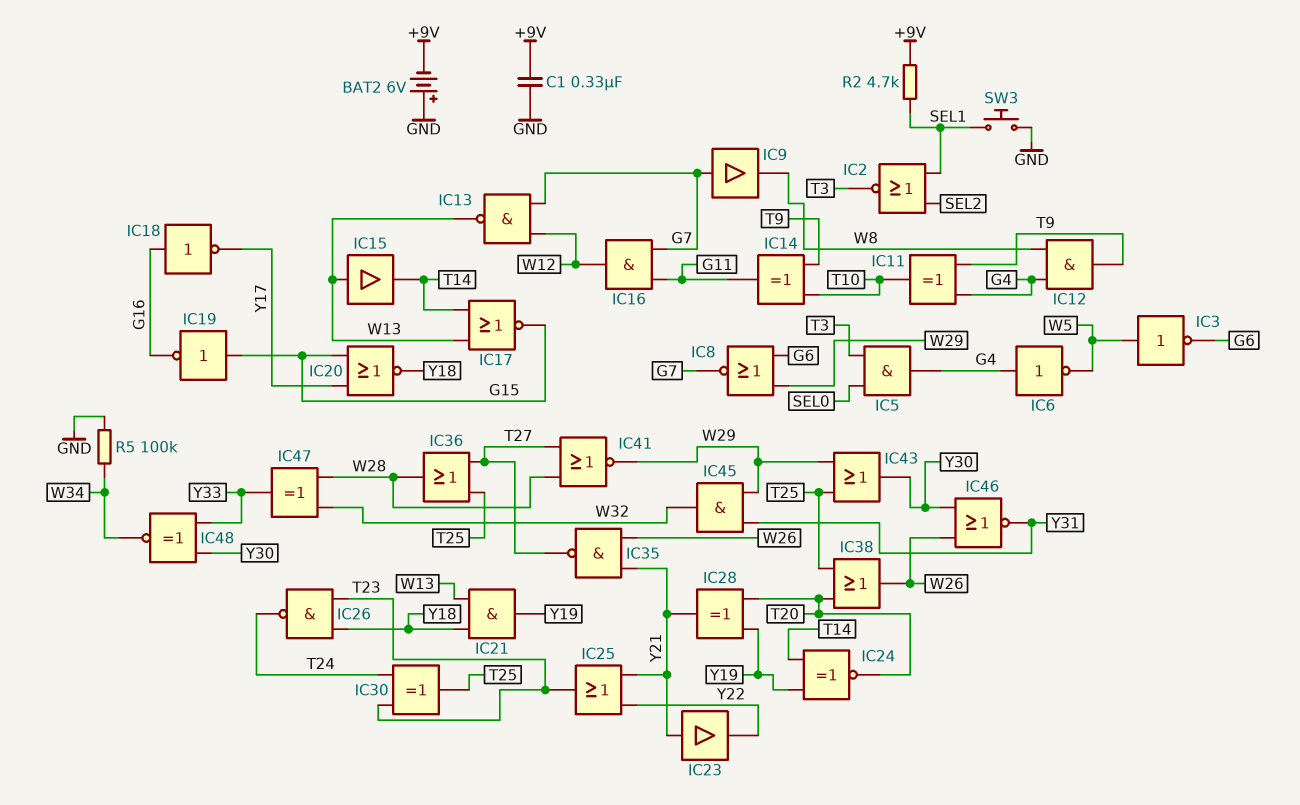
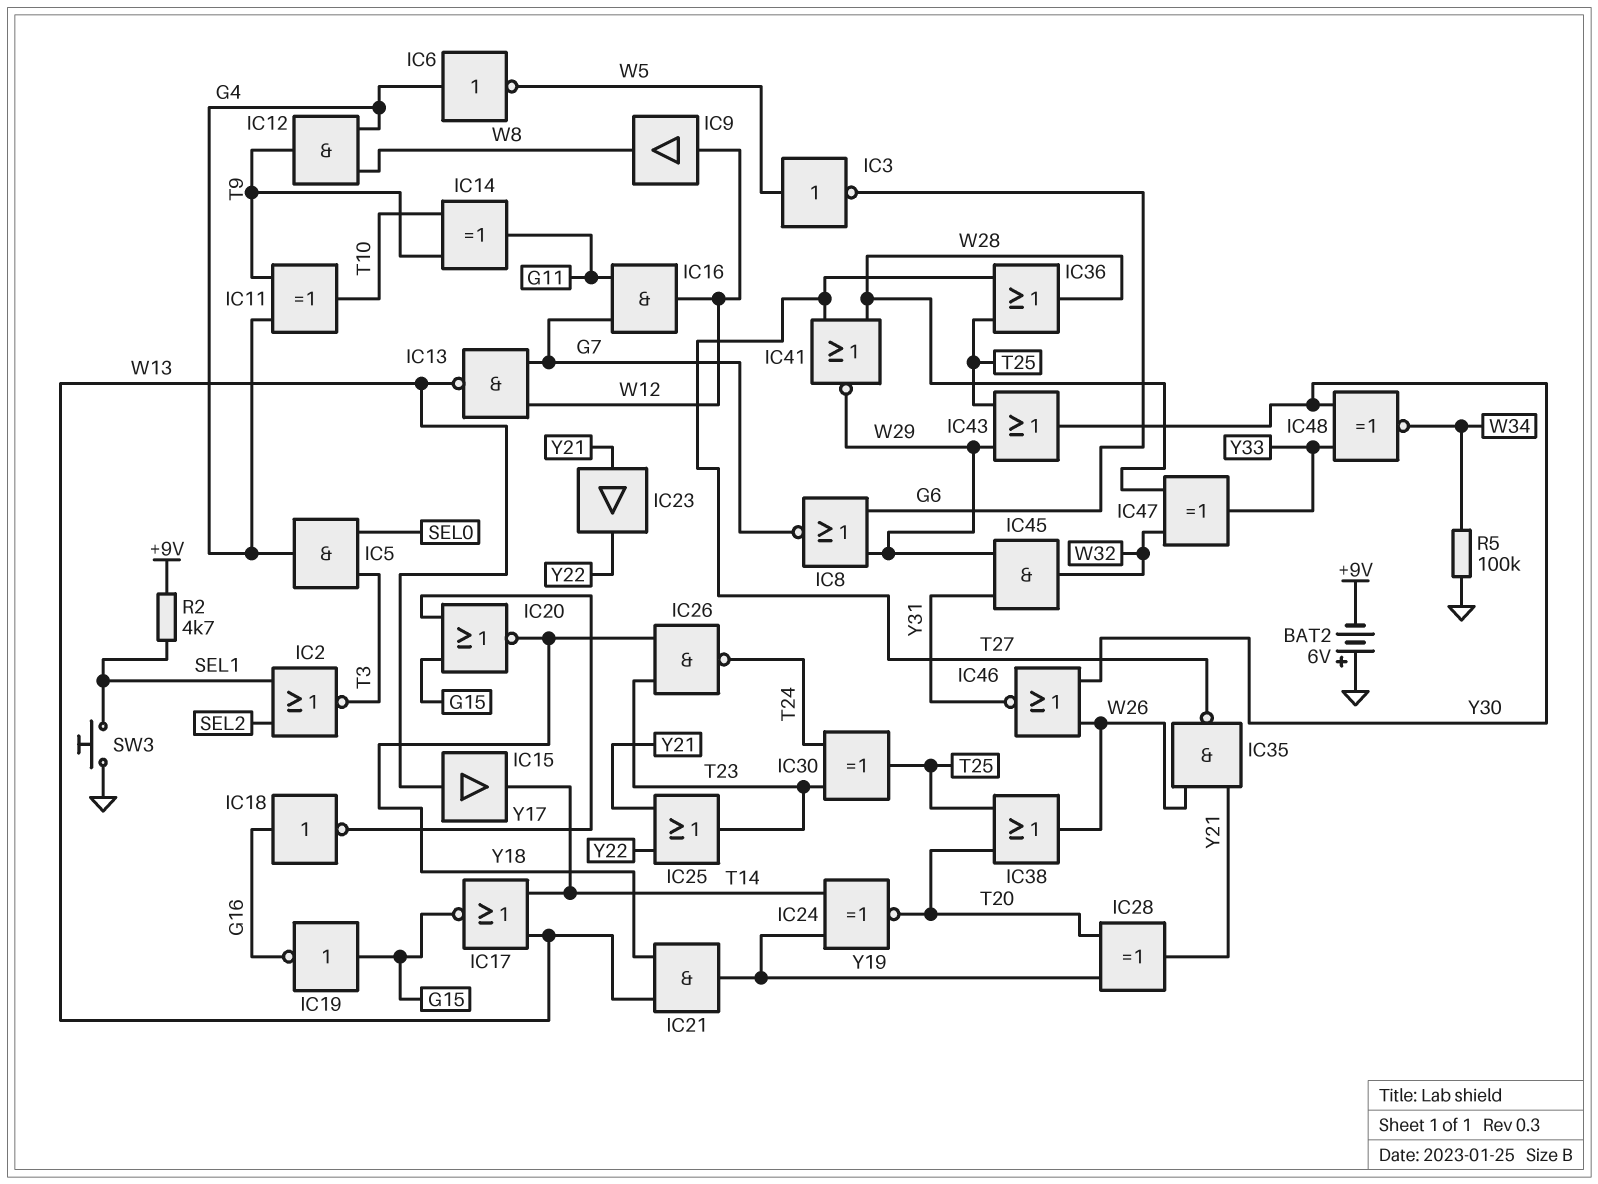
C1: 330nF (+9V, GND) -> none
IC9: buffer (in G7, out W8) -> buffer (in W12, out W8)

